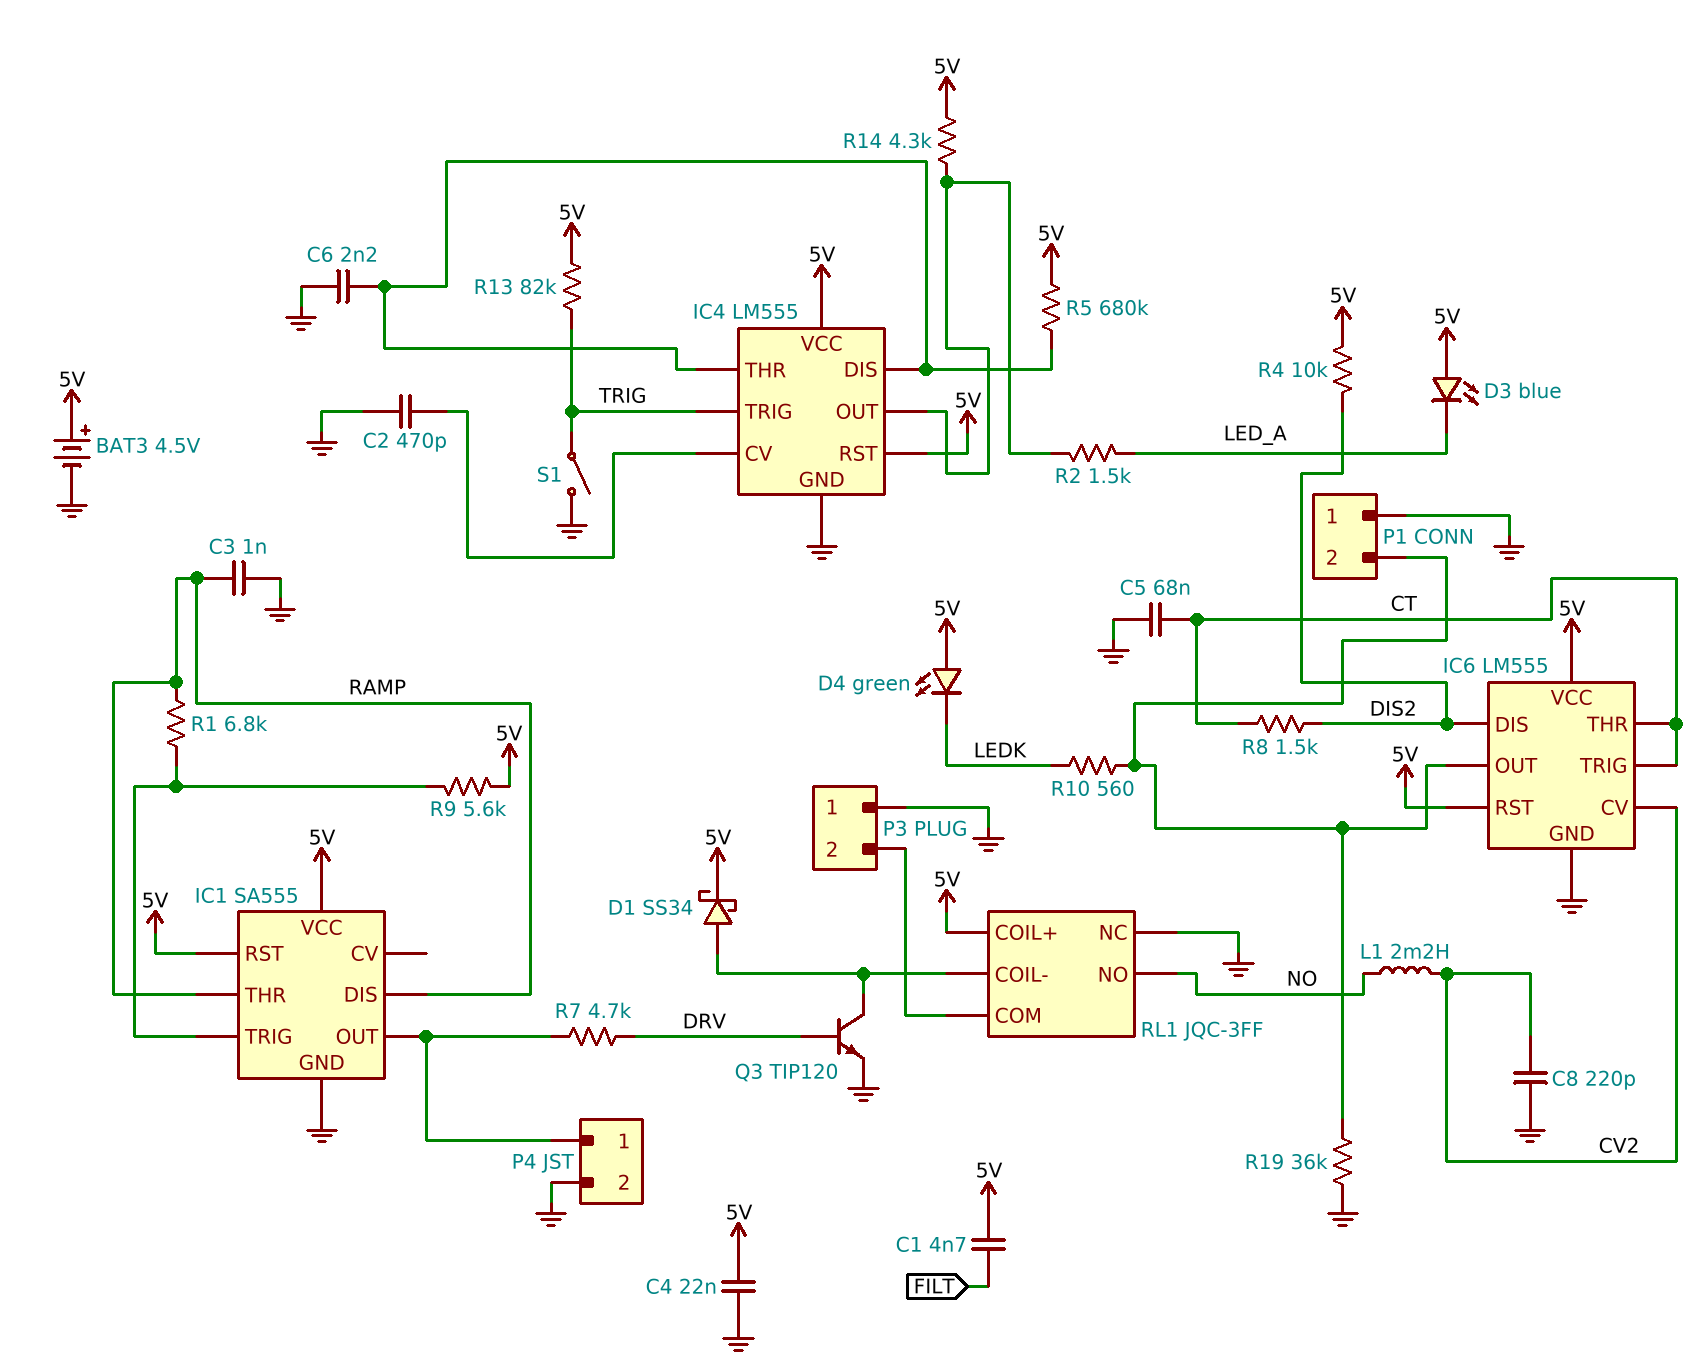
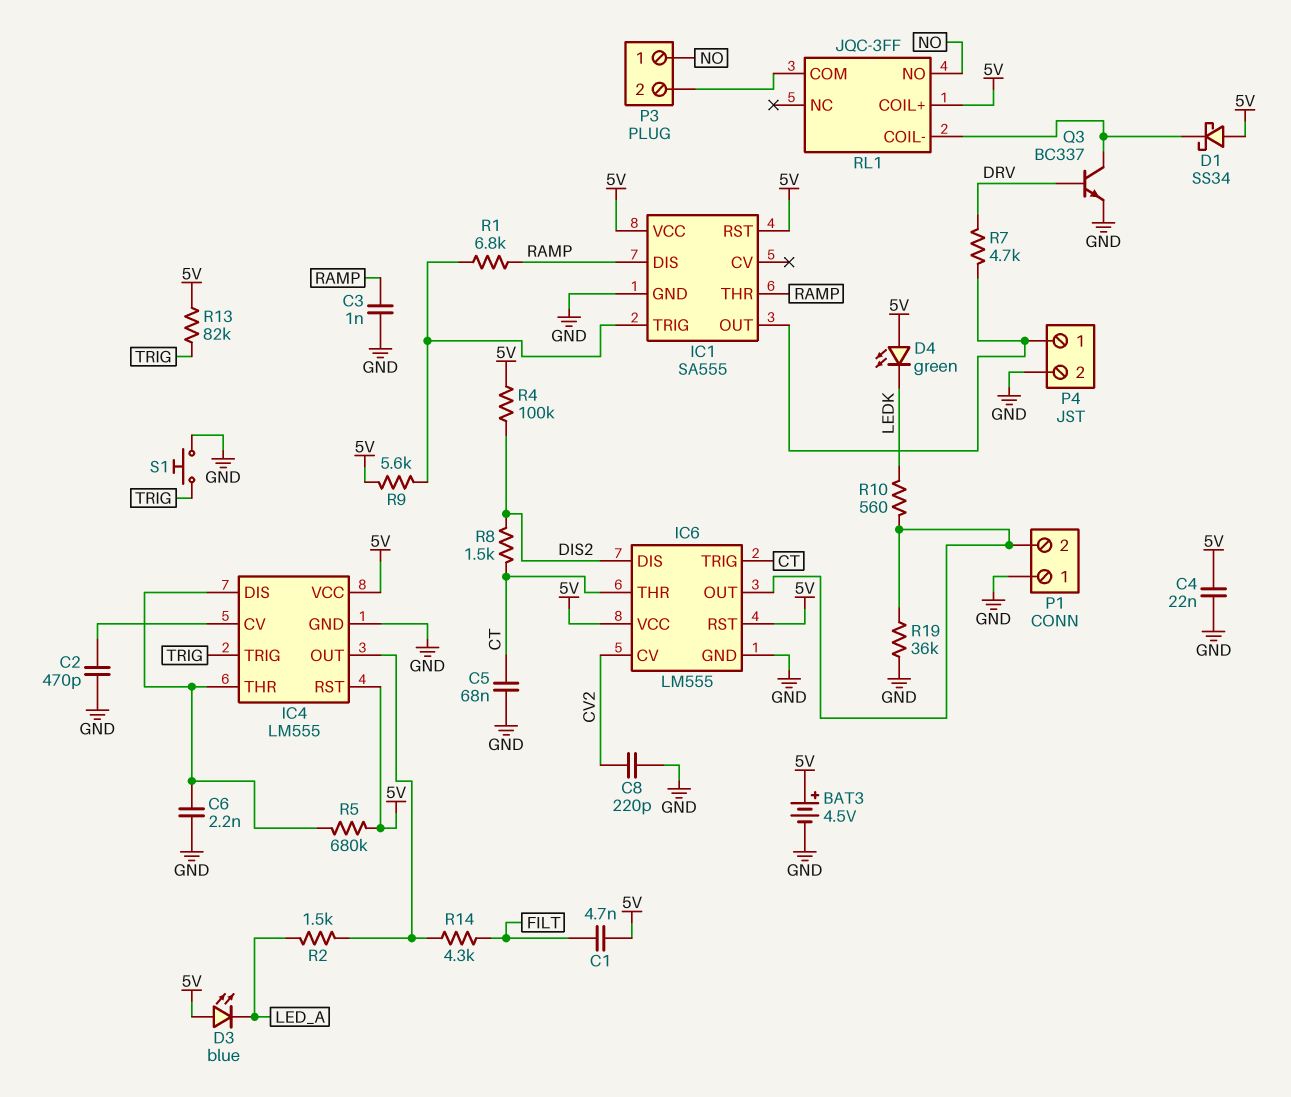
D1: schottky SS34 (A RL1/COIL-, K 5V) -> schottky SS34 (A 5V, K RL1/COIL-)
L1: 2.2mH (CV2, NO) -> none
P3 pin 1: GND -> NO
Q3: NPN TIP120 (B DRV, C RL1/COIL-, E GND) -> NPN BC337 (B DRV, C RL1/COIL-, E GND)
R4: 10k (5V, DIS2) -> 100k (5V, DIS2)
R14: 4.3k (5V, IC4/OUT) -> 4.3k (FILT, IC4/OUT)
RL1 pin NC: GND -> none
S1: switch (GND, TRIG) -> button (GND, TRIG)

